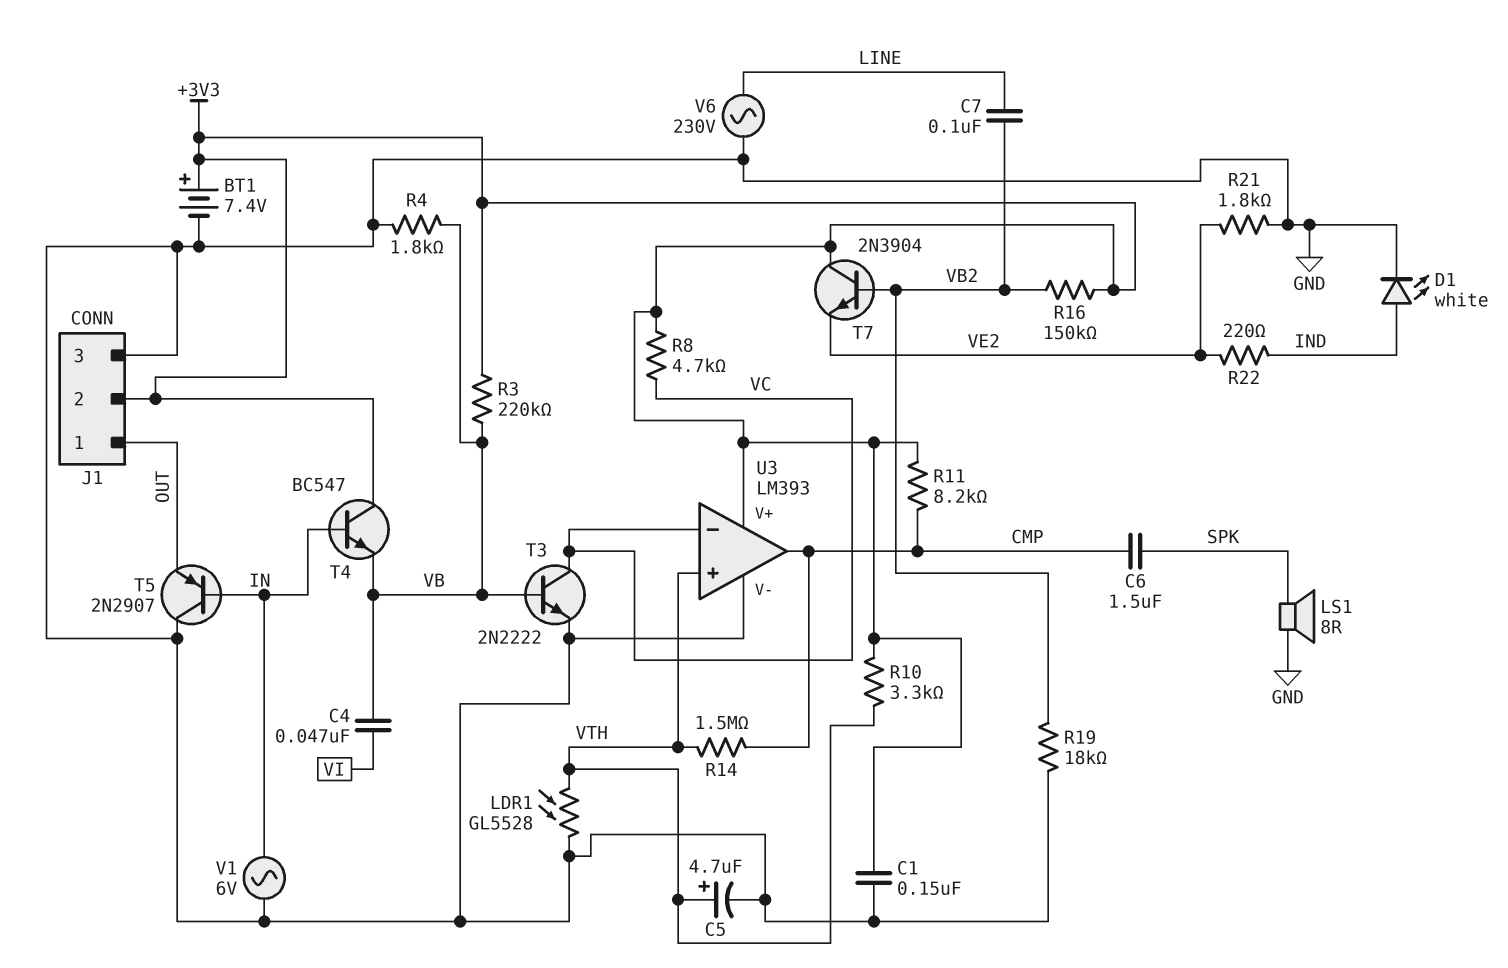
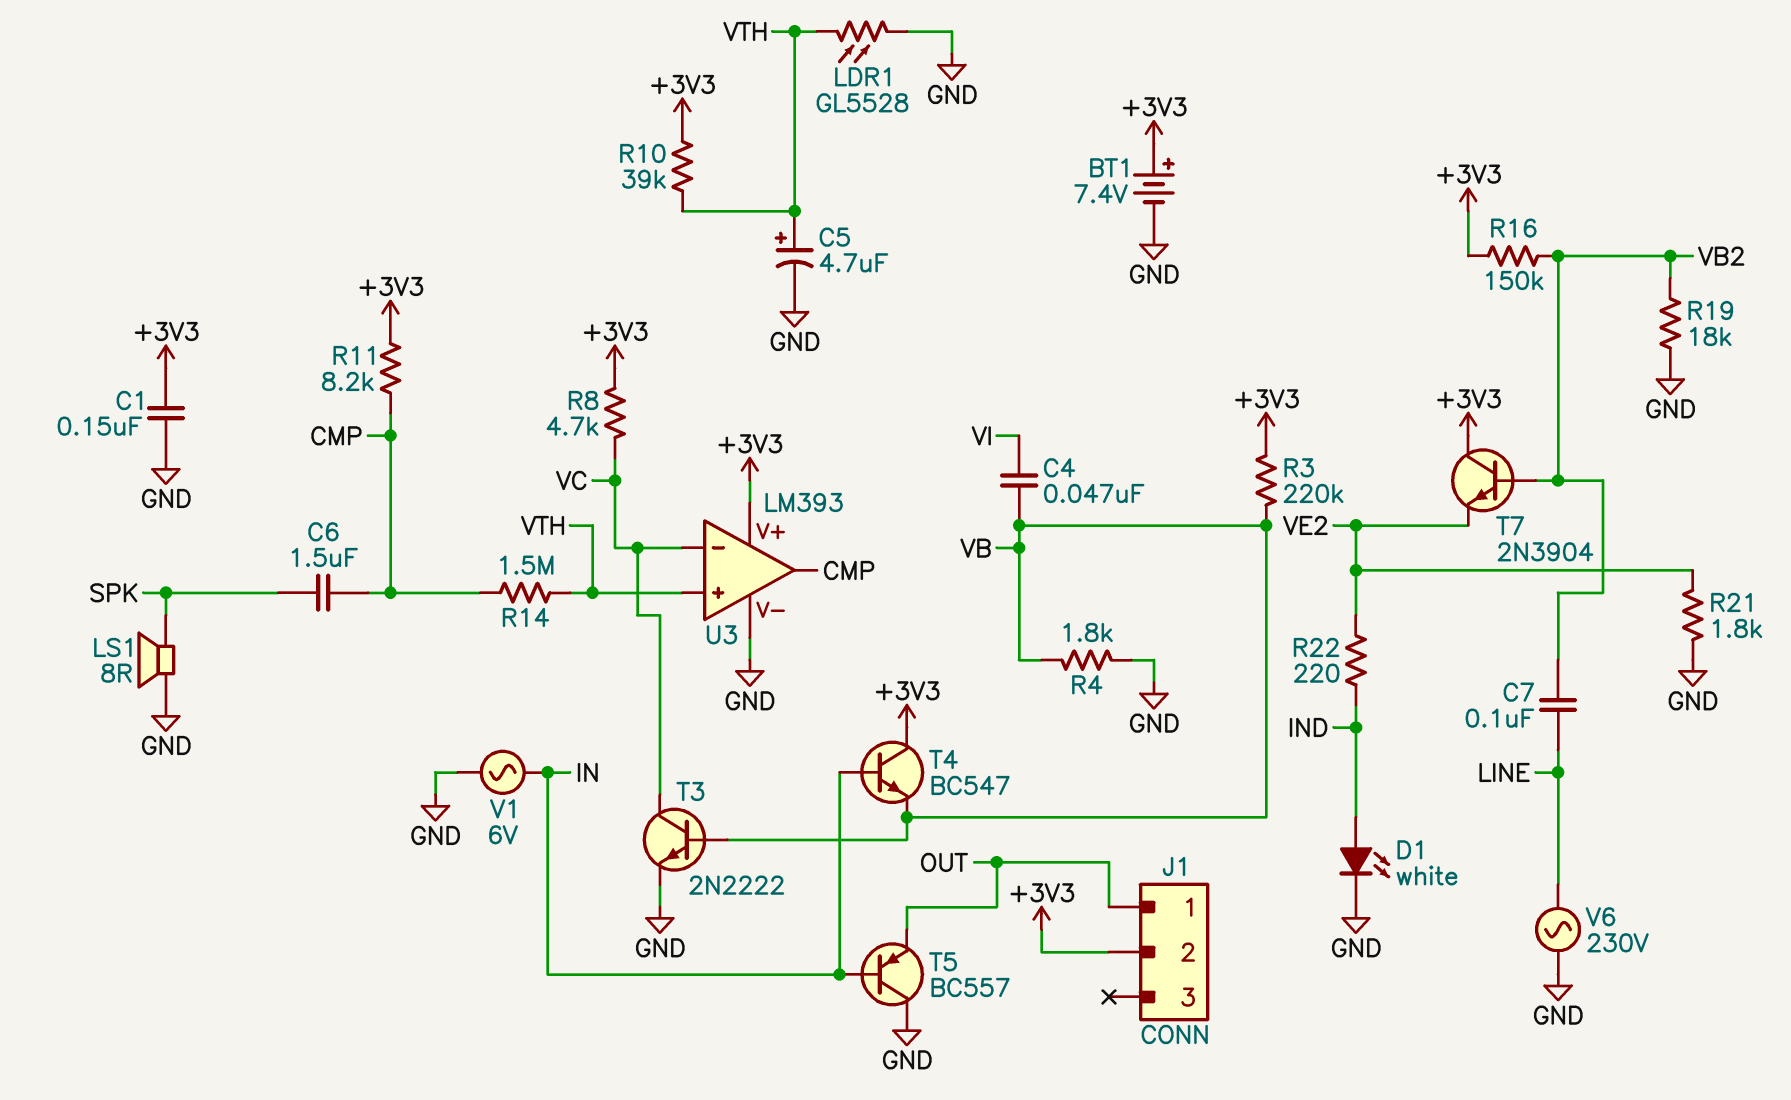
J1 pin 3: GND -> none
R10: 3.3k (+3V3, VTH) -> 39k (+3V3, VTH)
T5: PNP 2N2907 (B IN, C GND, E OUT) -> PNP BC557 (B IN, C GND, E OUT)

